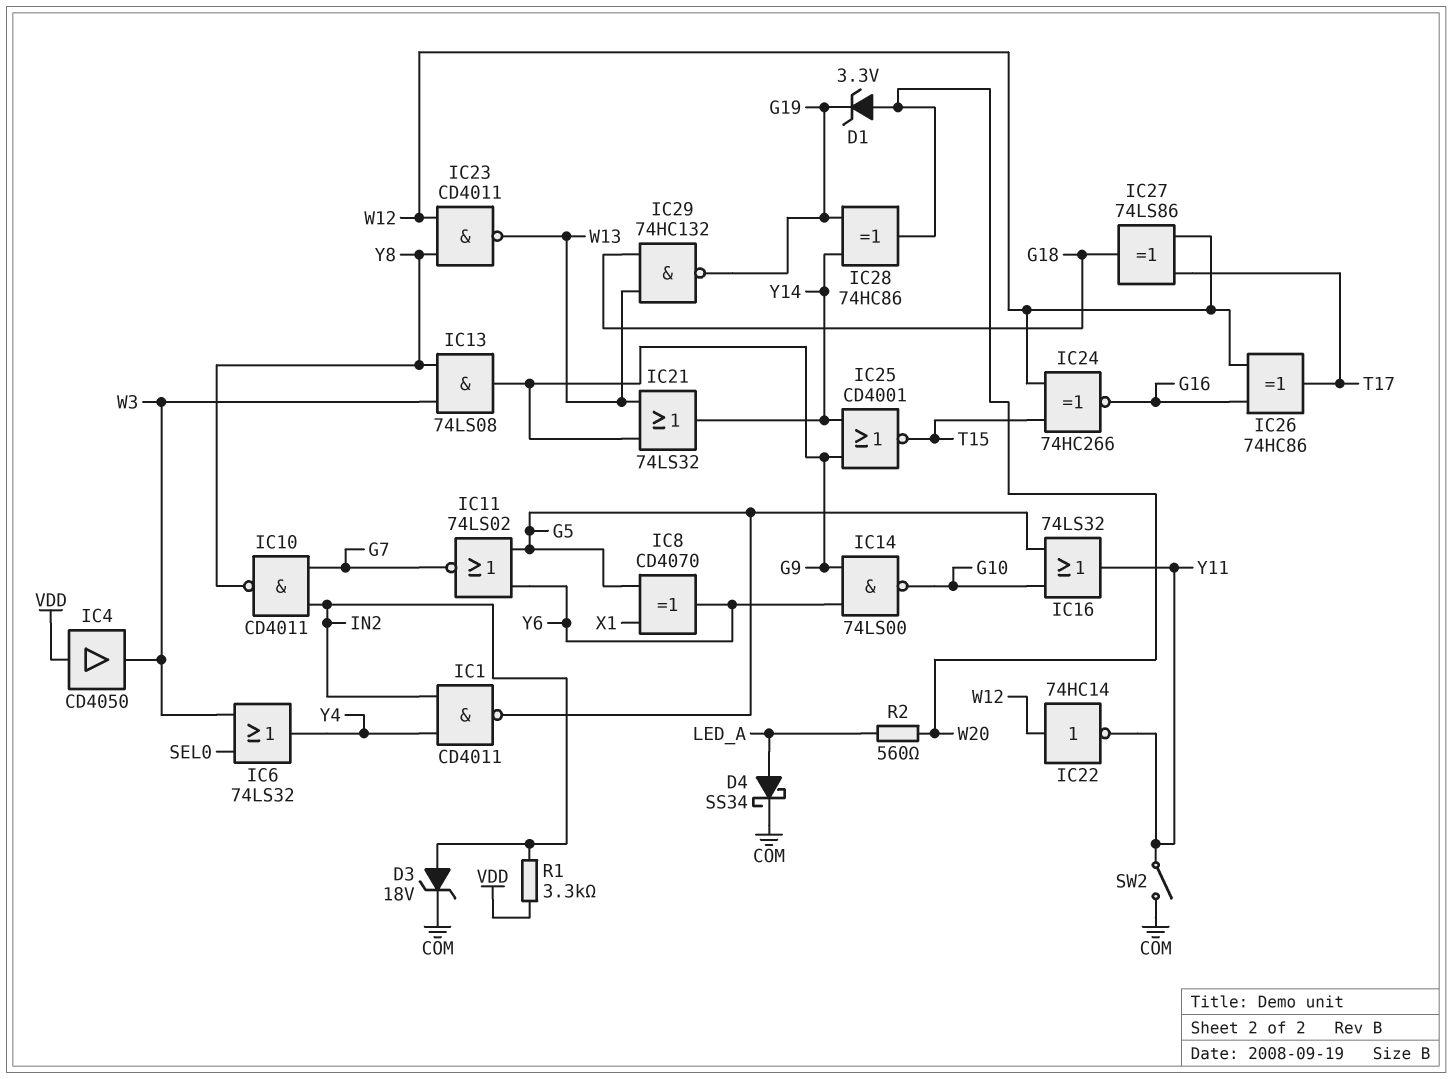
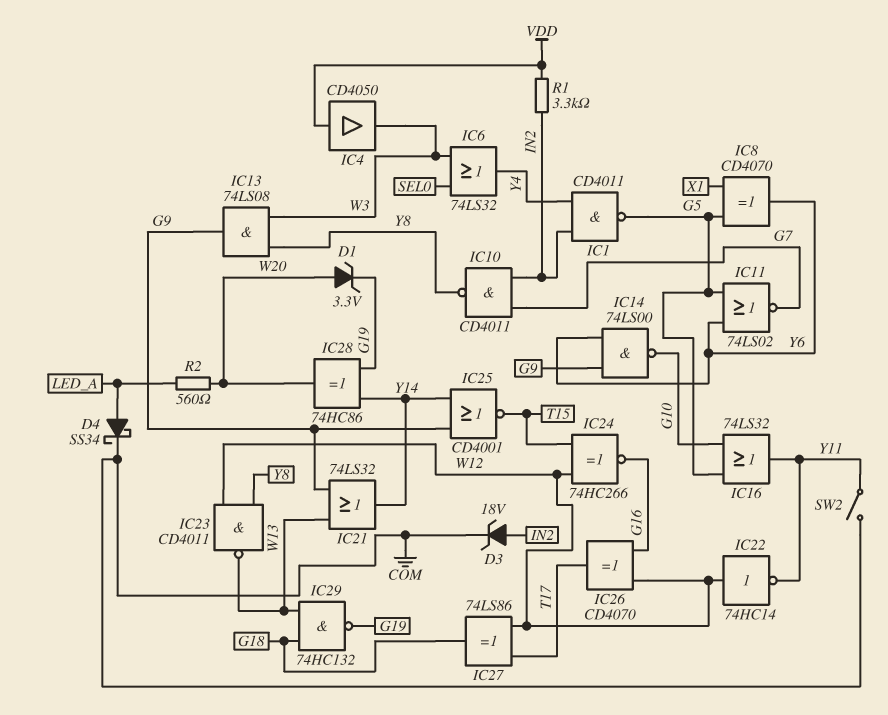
IC26: XOR 74HC86 (in G16, in W12, out T17) -> XOR CD4070 (in G16, in W12, out T17)

